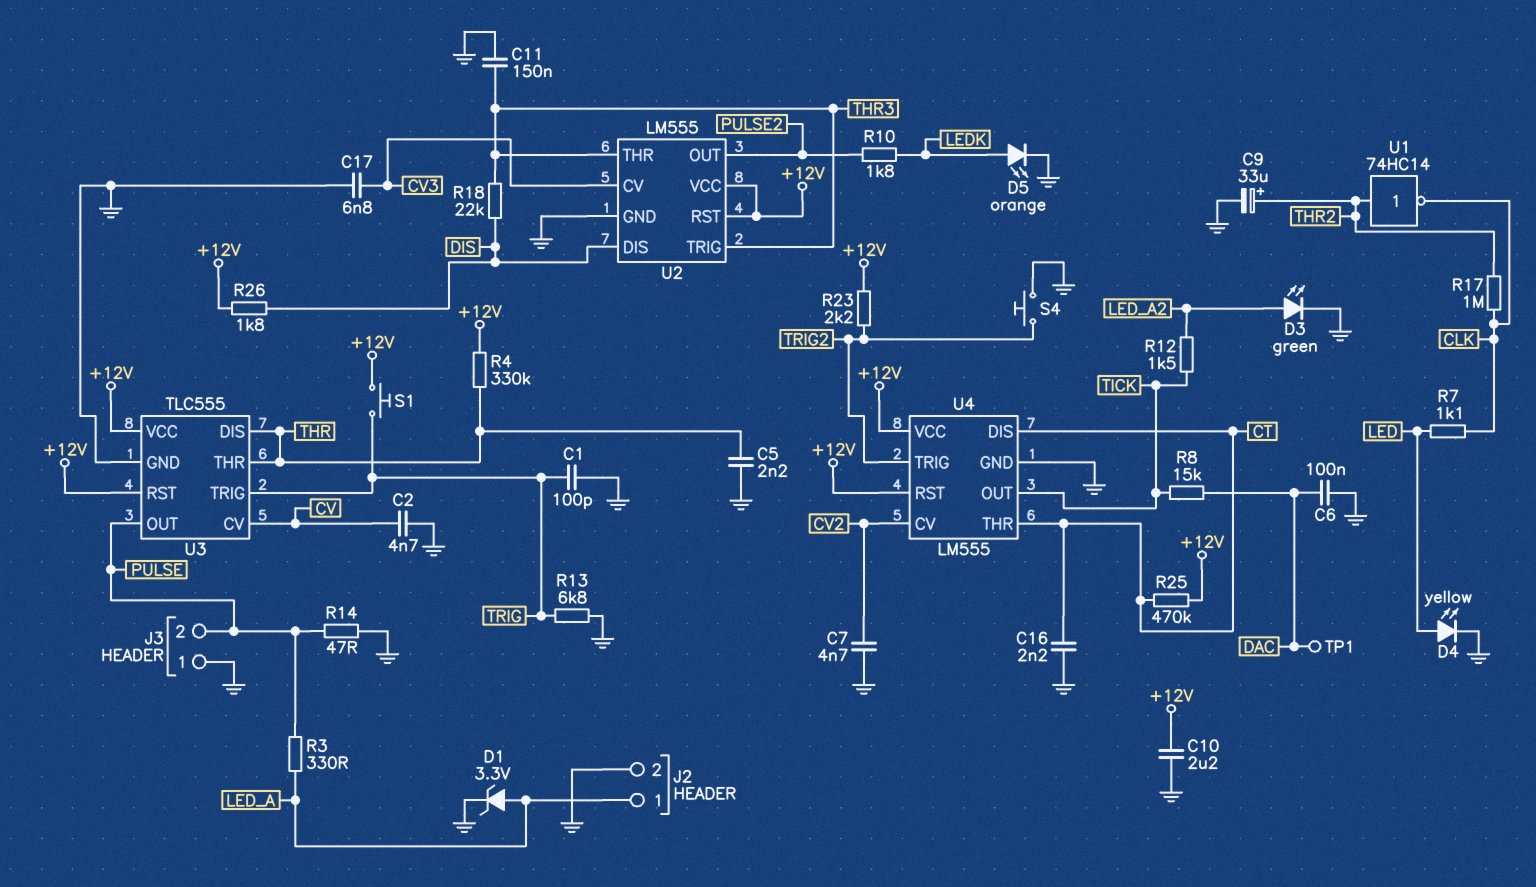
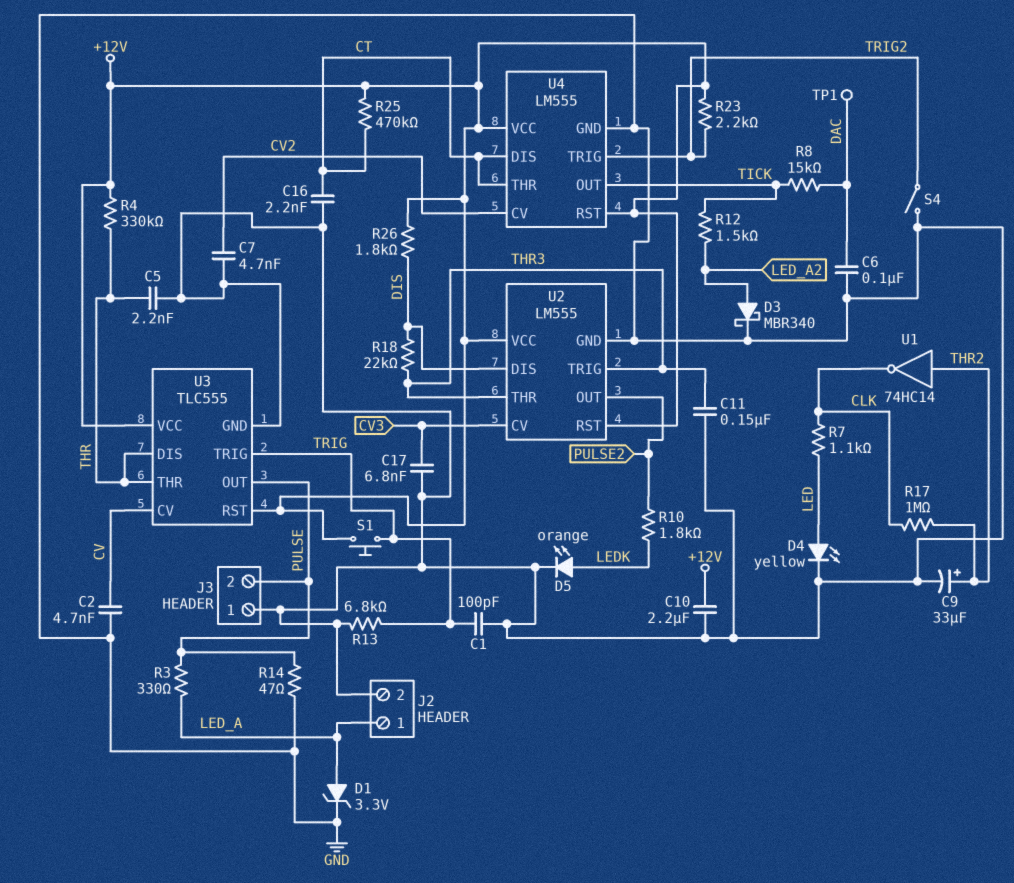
D3: LED green (A LED_A2, K GND) -> schottky MBR340 (A LED_A2, K GND)
S4: button (GND, TRIG2) -> switch (GND, TRIG2)

